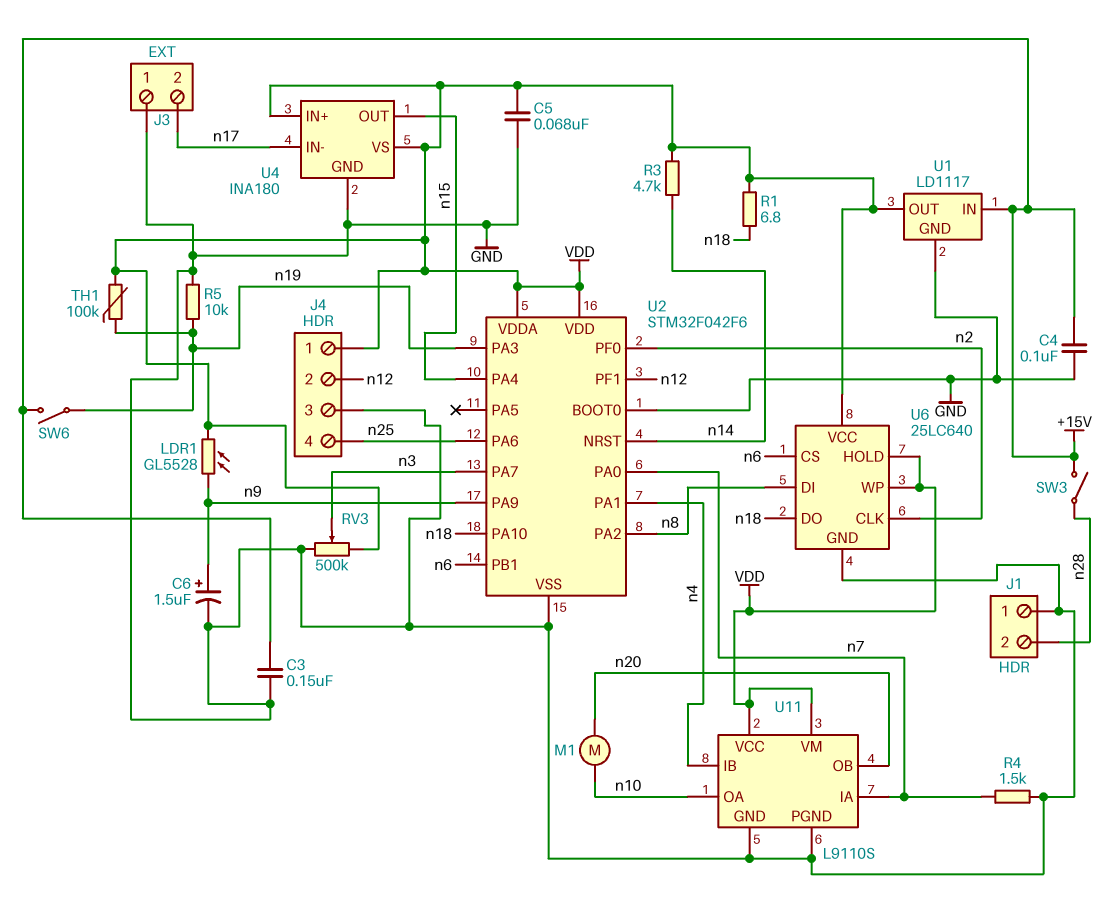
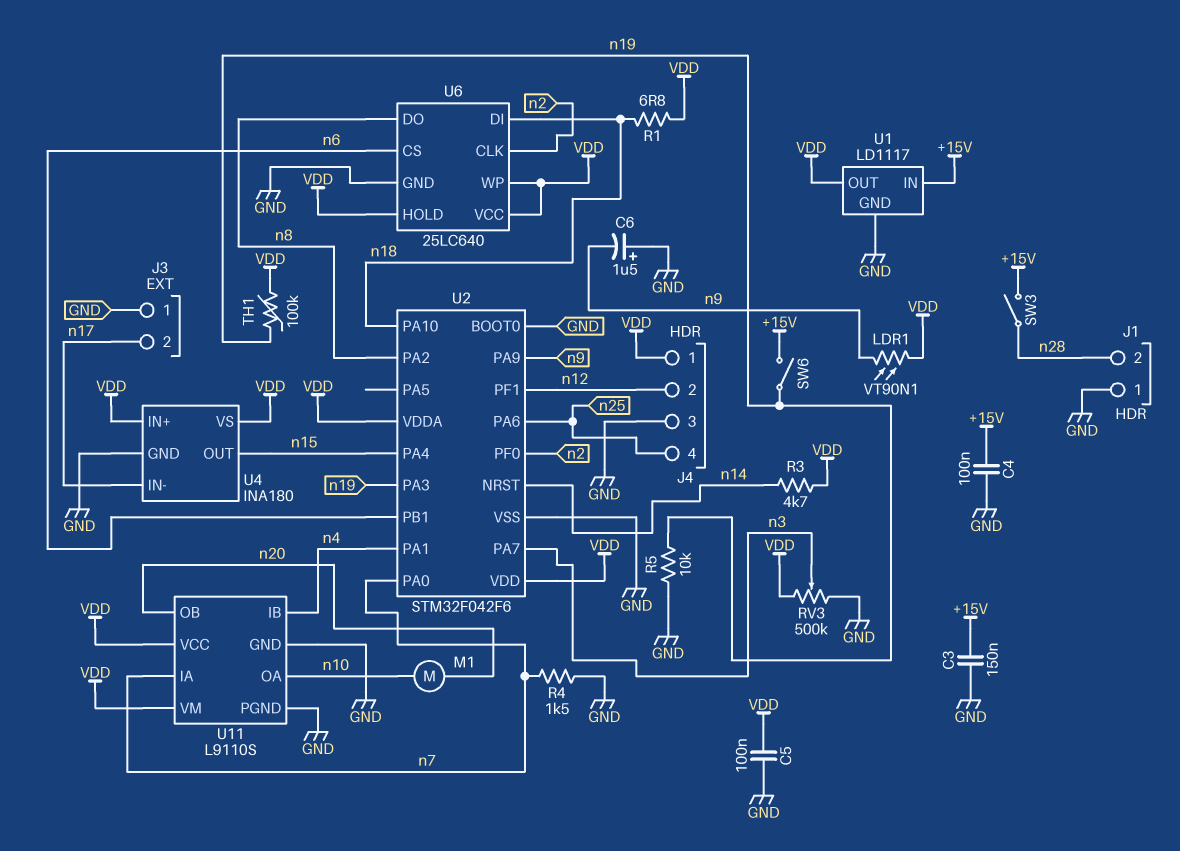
C5: 68nF (GND, VDD) -> 100nF (GND, VDD)
C6: 1.5uF (plus n9, minus GND) -> 1.5uF (plus GND, minus n9)
LDR1: GL5528 (VDD, n9) -> VT90N1 (VDD, n9)
U6 pin DI: n8 -> n18
U6 pin DO: n18 -> n8

